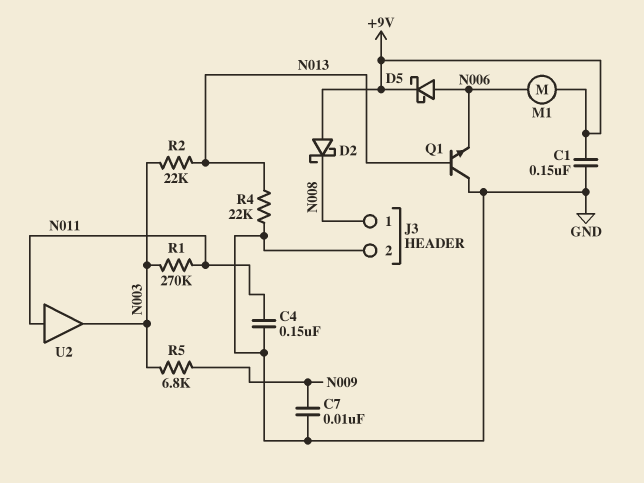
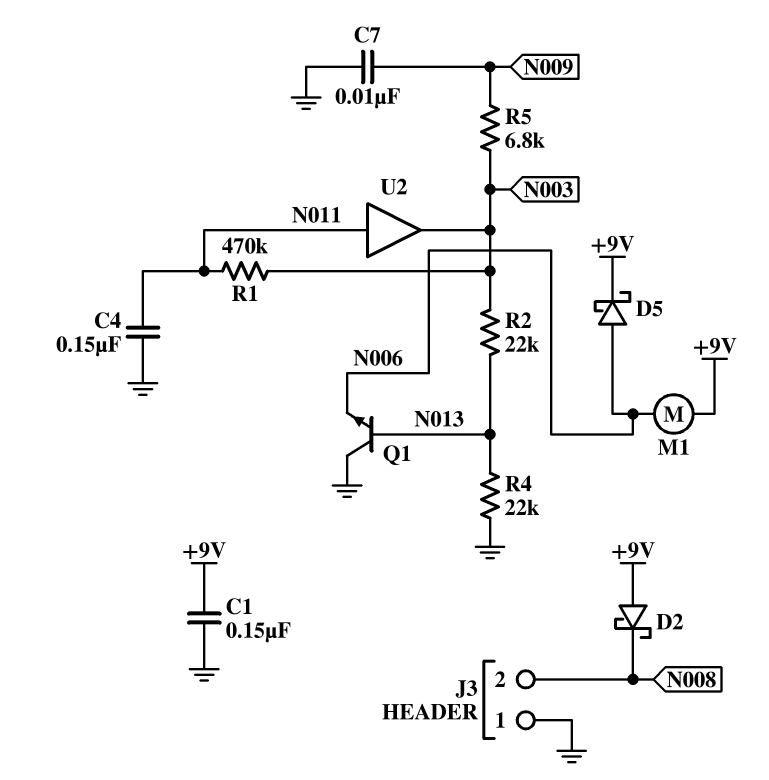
J3 pin 1: N008 -> GND
J3 pin 2: GND -> N008
R1: 270k (N003, N011) -> 470k (N003, N011)

